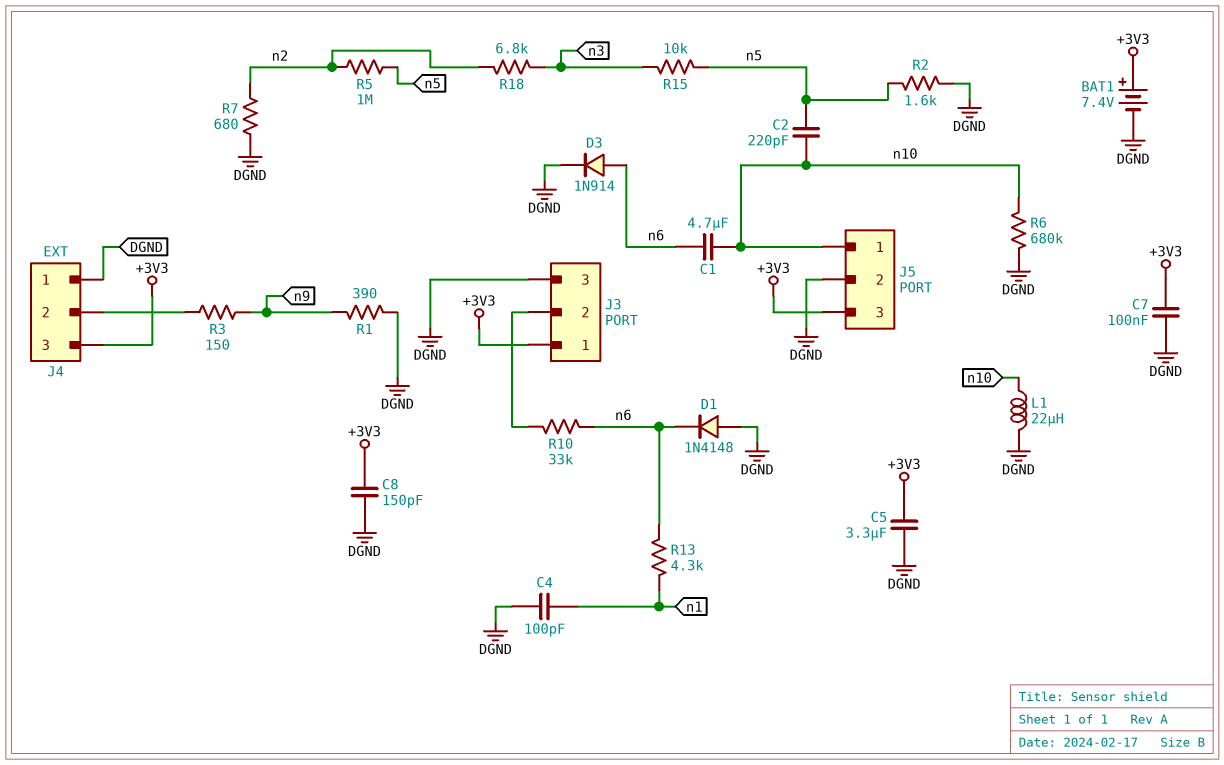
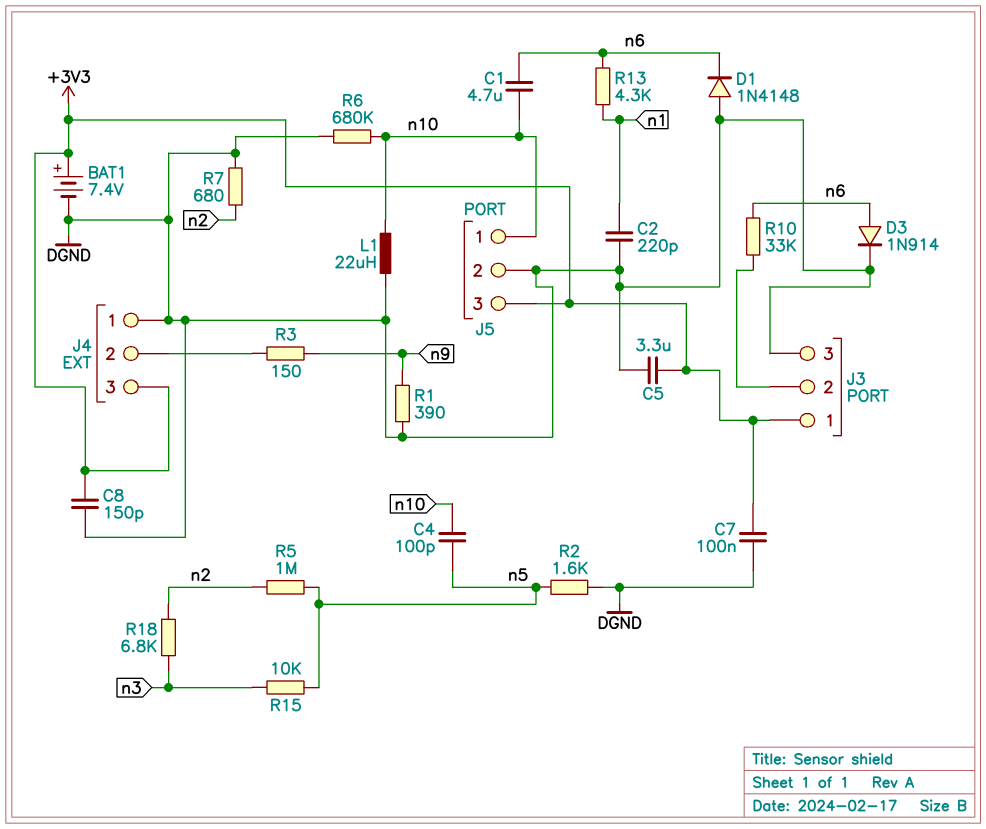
C2: 220pF (n5, n10) -> 220pF (DGND, n1)
C4: 100pF (DGND, n1) -> 100pF (n5, n10)

